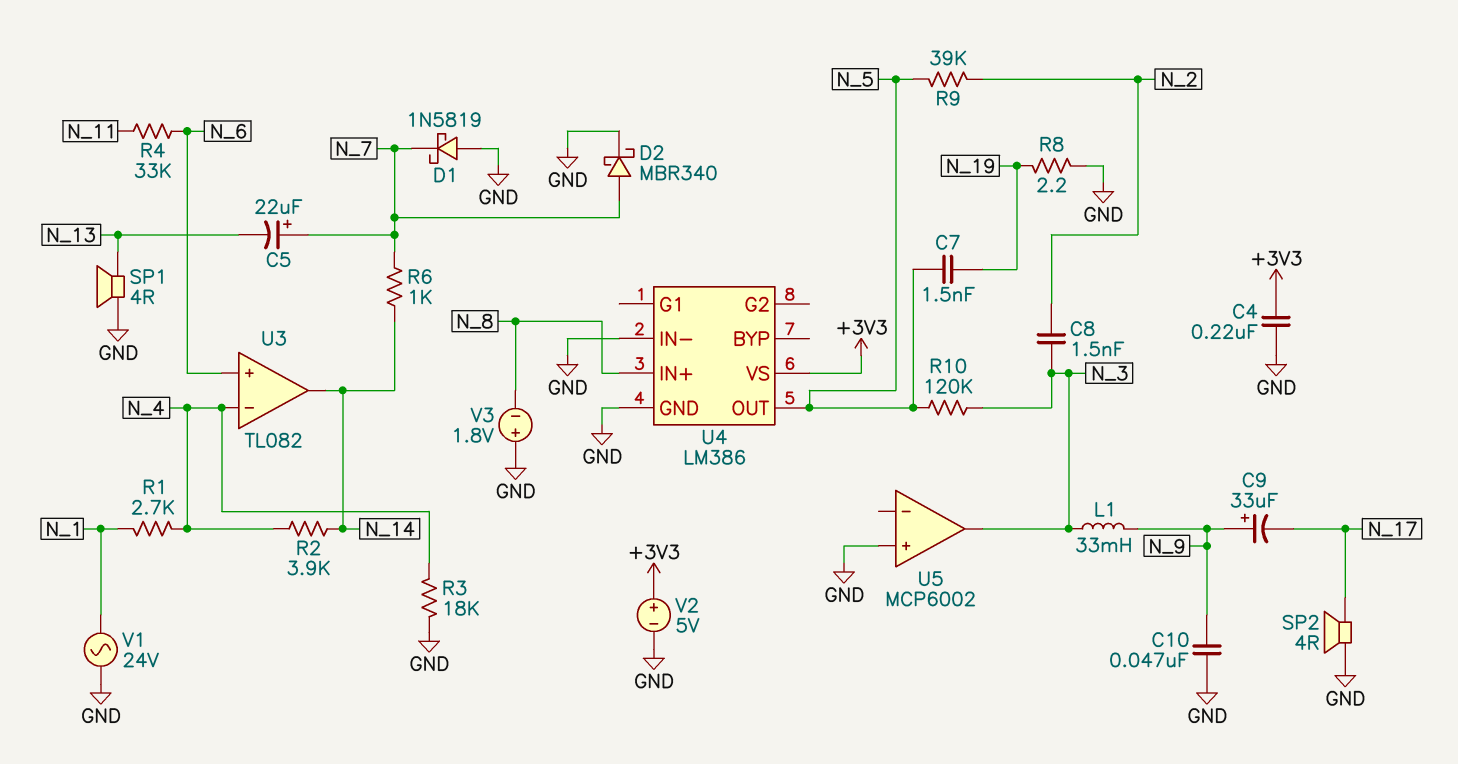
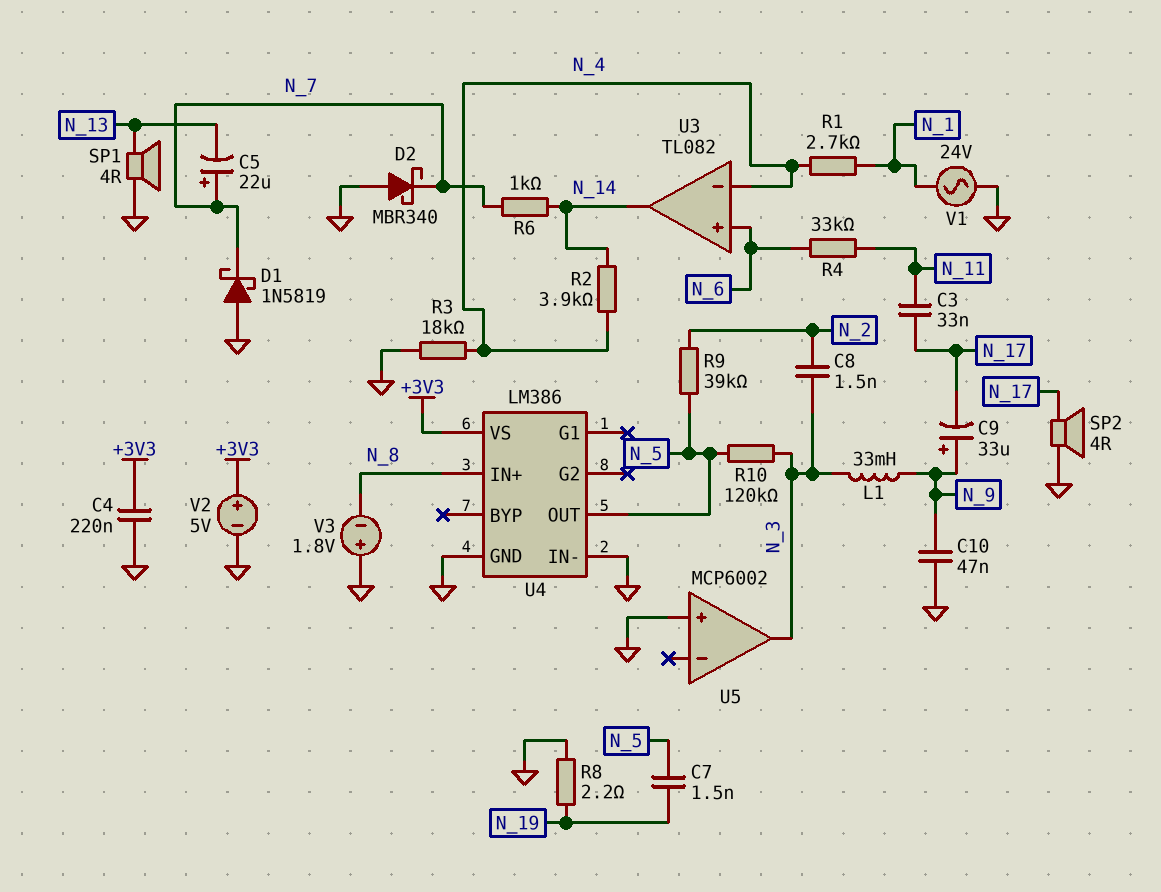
C3: none -> 33nF (N_11, N_17)
D2: schottky MBR340 (A N_7, K GND) -> schottky MBR340 (A GND, K N_7)

